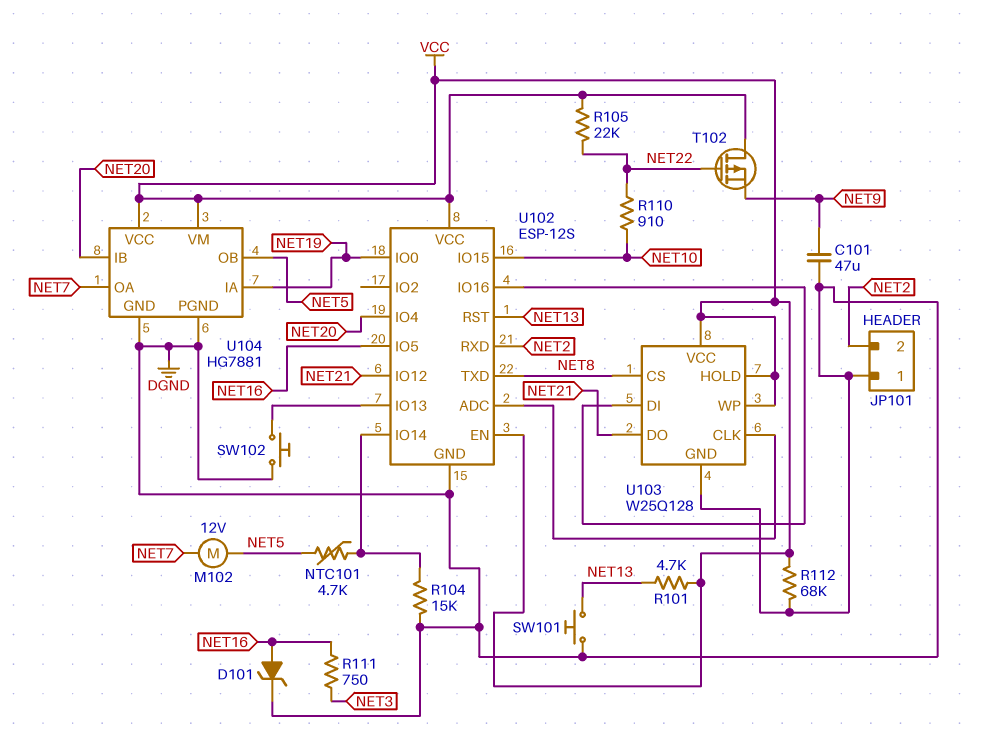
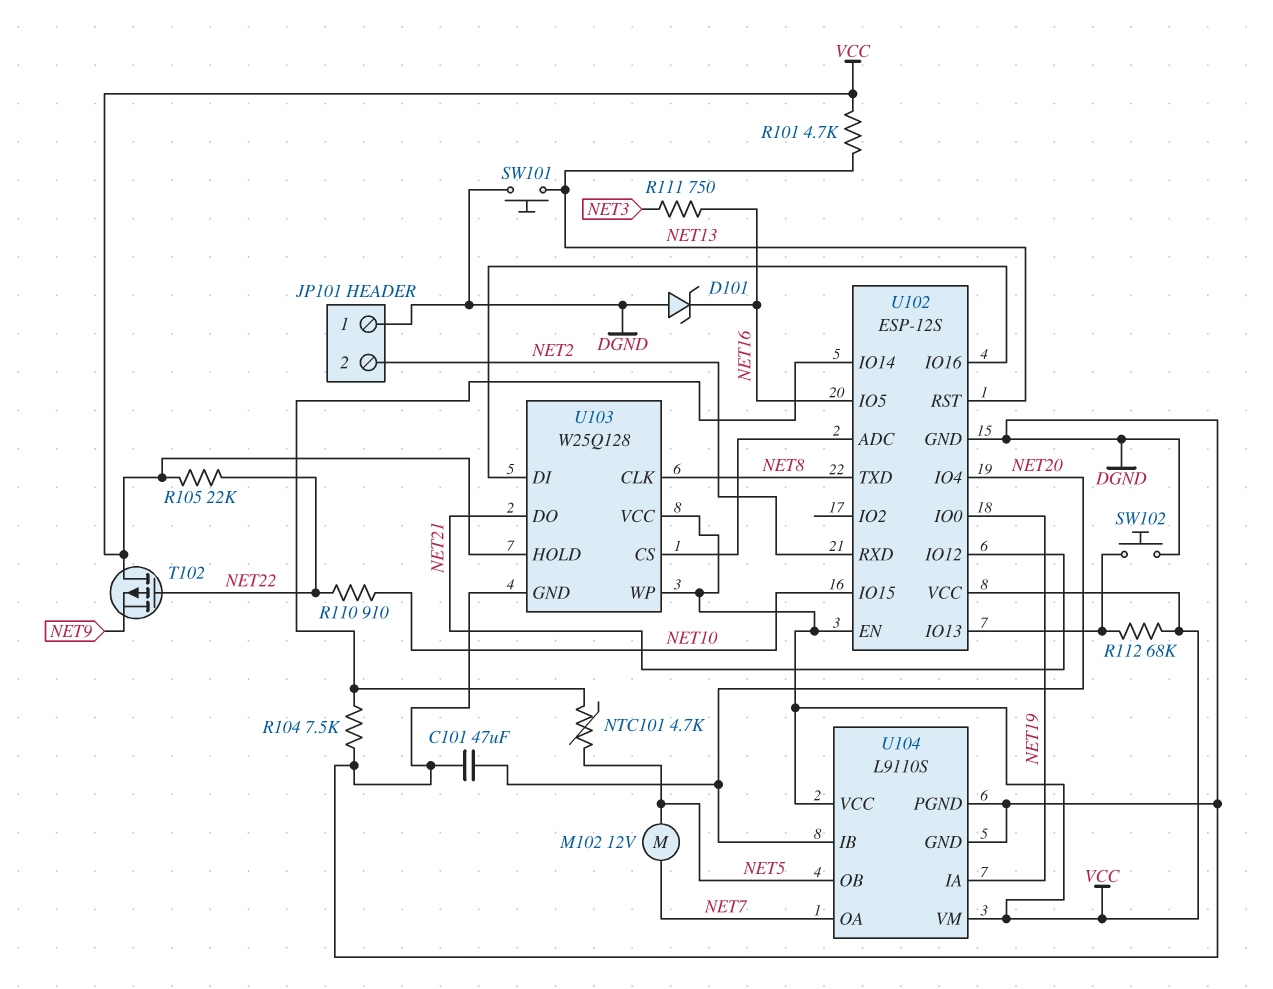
C101: 47uF (DGND, NET9) -> 47uF (DGND, NET20)
D101: zener (A NET16, K DGND) -> zener (A DGND, K NET16)
R104: 15k (DGND, U102/IO14) -> 7.5k (DGND, U102/IO14)
R112: 68k (DGND, VCC) -> 68k (U102/IO13, VCC)
U103 pin CLK: U102/ADC -> NET8
U103 pin CS: NET8 -> U102/ADC
U104: HG7881 -> L9110S

